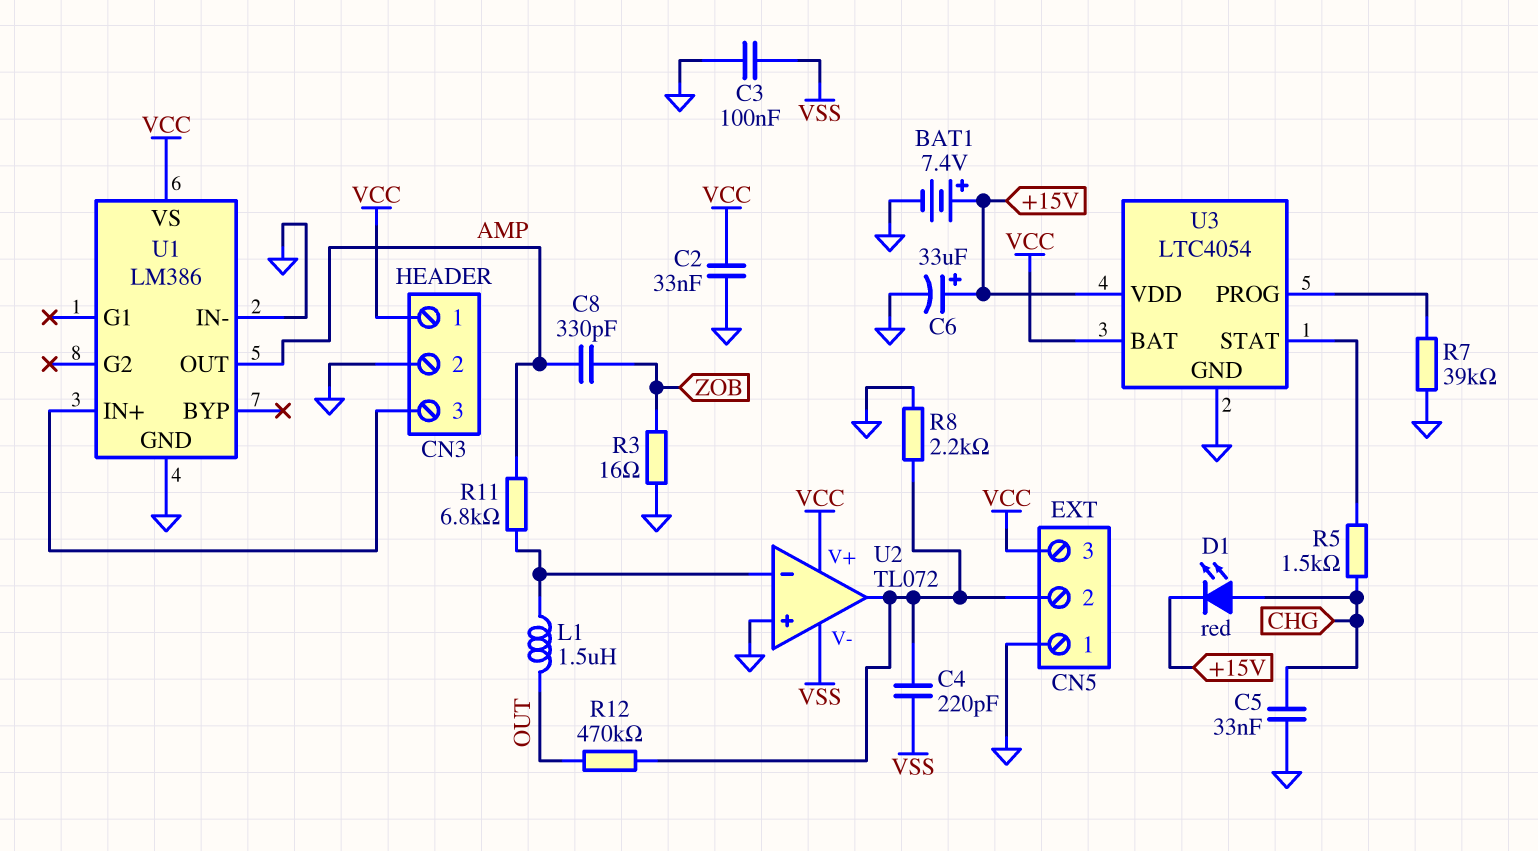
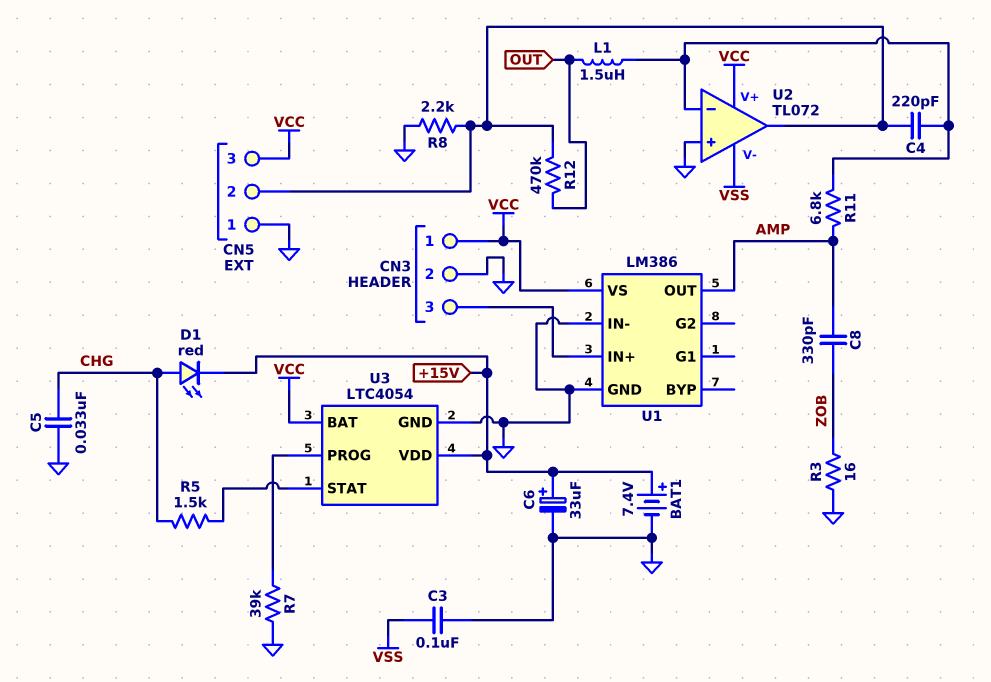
C2: 33nF (GND, VCC) -> none
C4: 220pF (CN5/2, VSS) -> 220pF (CN5/2, U2/in-)

